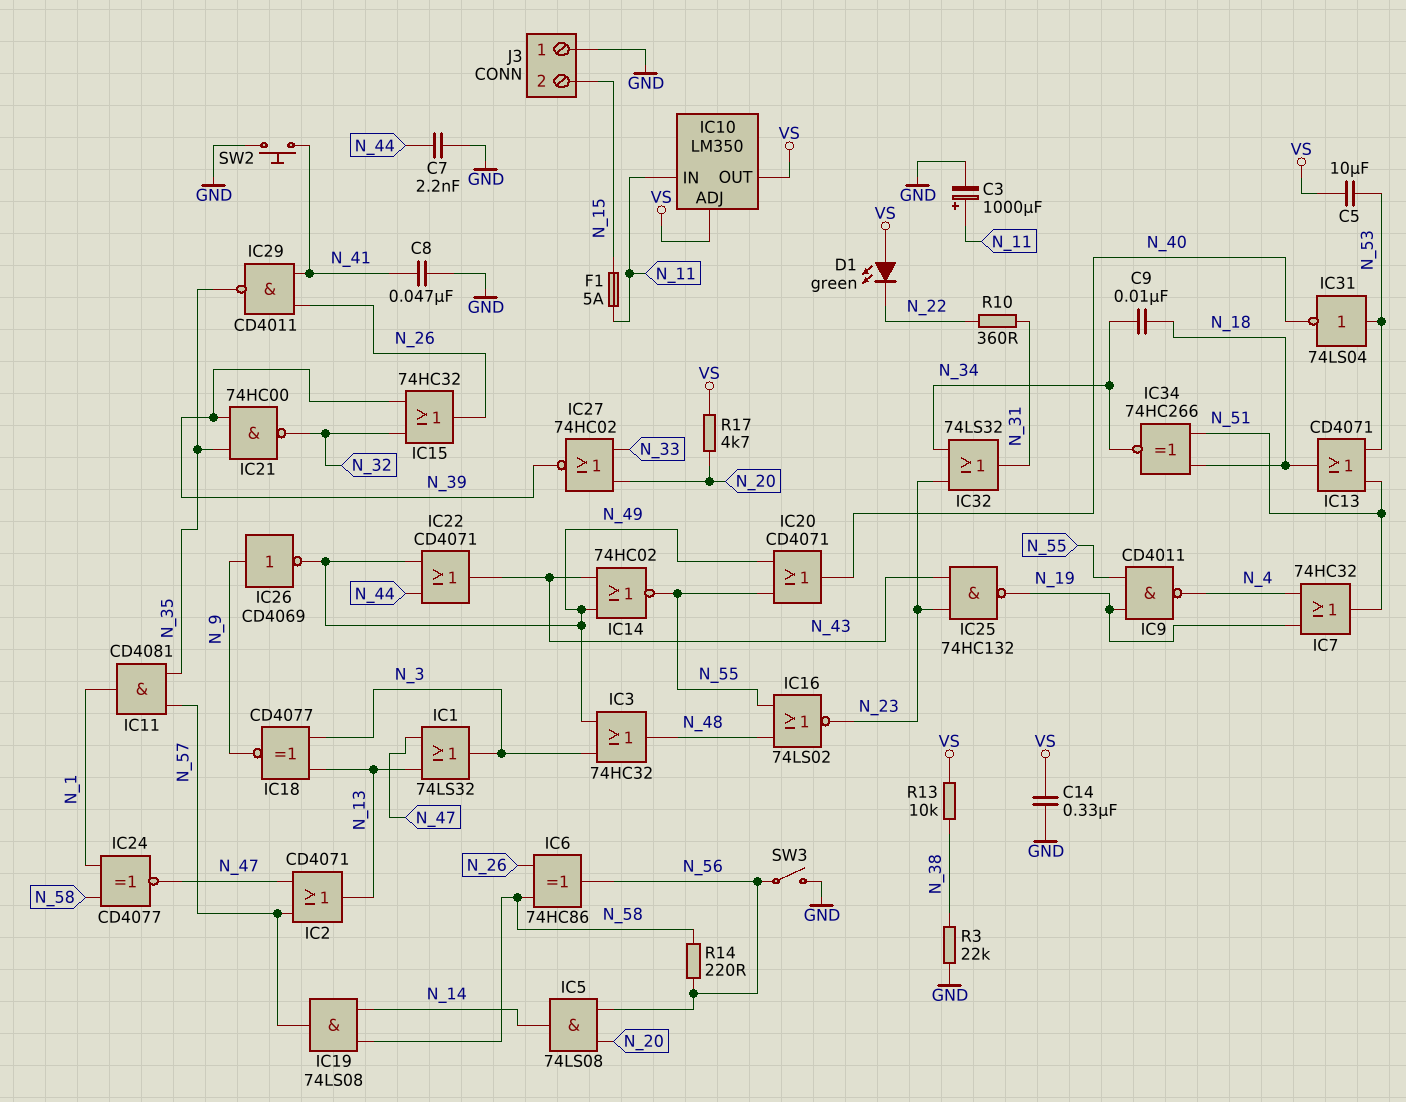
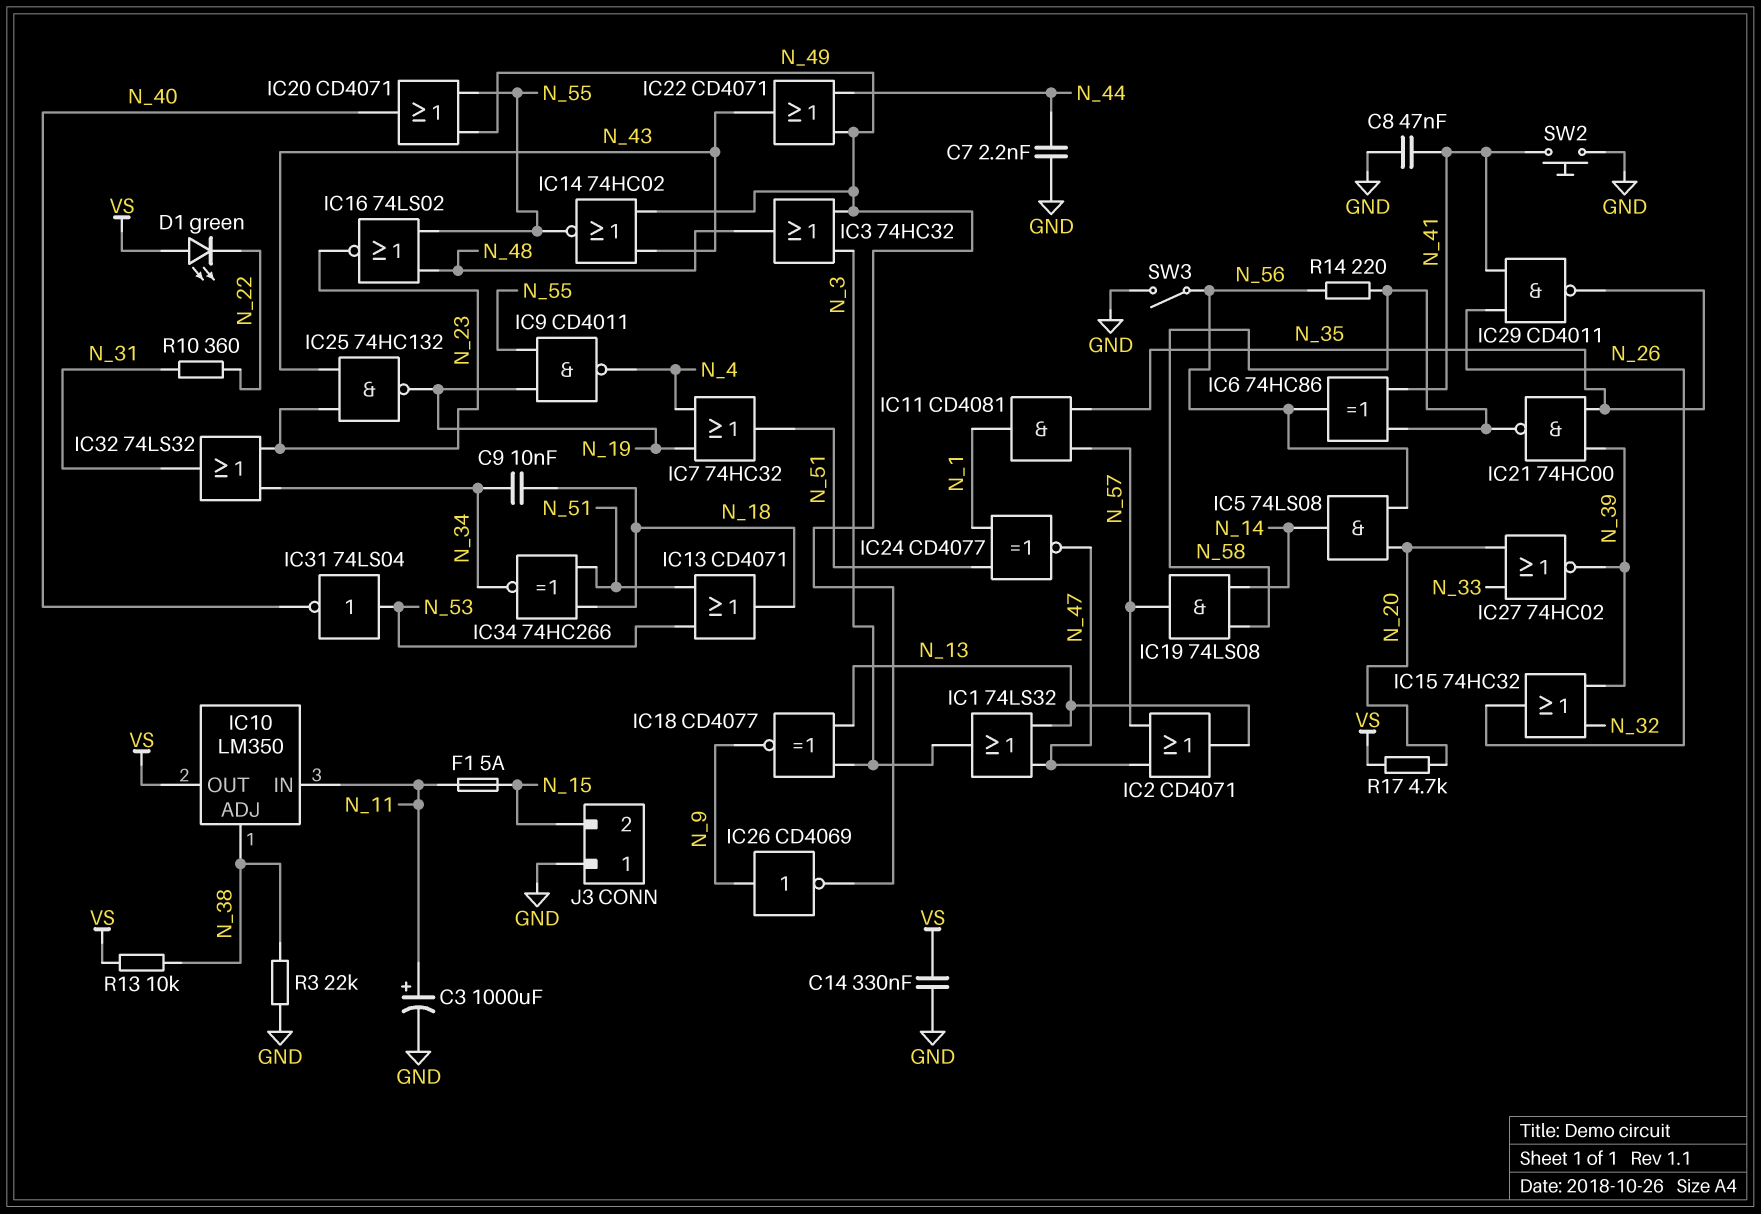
C5: 10uF (N_53, VS) -> none
IC6: XOR 74HC86 (in N_26, in N_58, out N_56) -> XOR 74HC86 (in N_41, in N_58, out N_56)
IC10 pin ADJ: VS -> N_38
IC21: NAND 74HC00 (in N_35, in N_39, out N_32) -> NAND 74HC00 (in N_35, in N_39, out N_58)
IC24: XNOR CD4077 (in N_1, in N_58, out N_47) -> XNOR CD4077 (in N_1, in N_51, out N_47)

